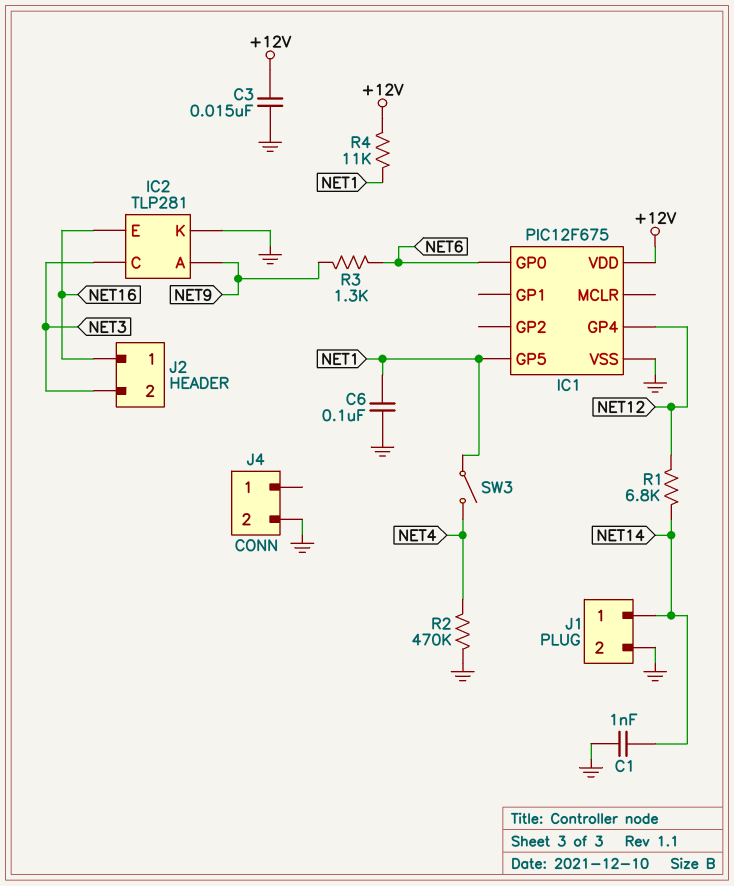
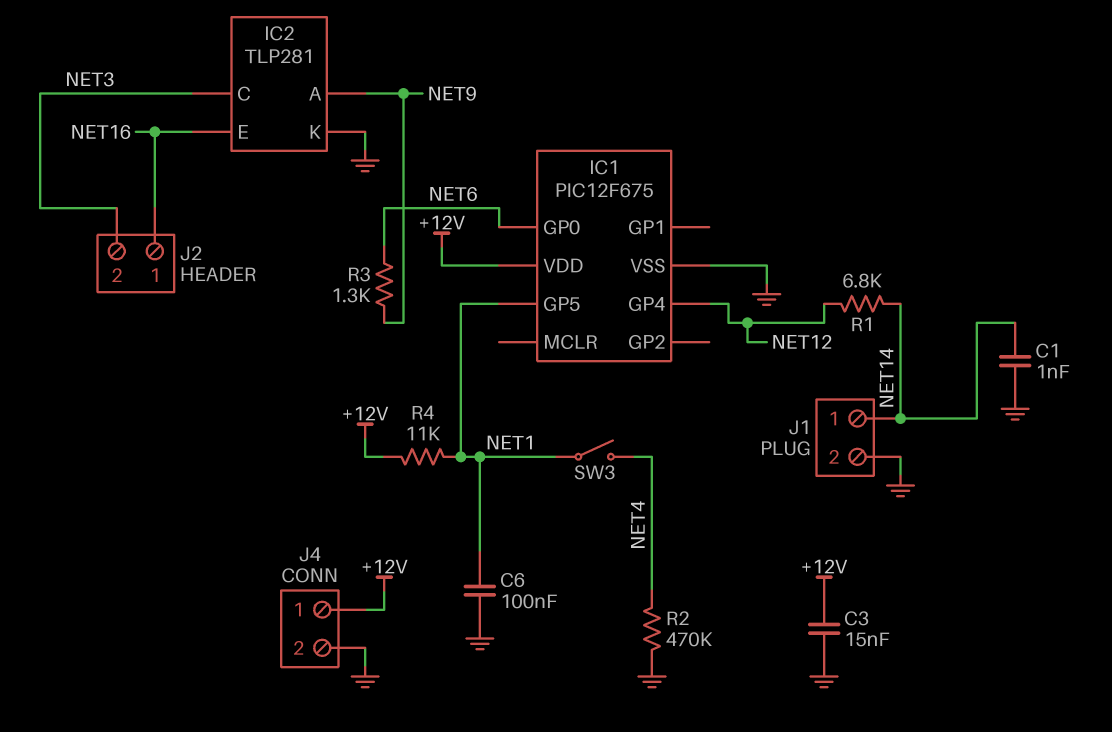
J4 pin 1: none -> +12V

